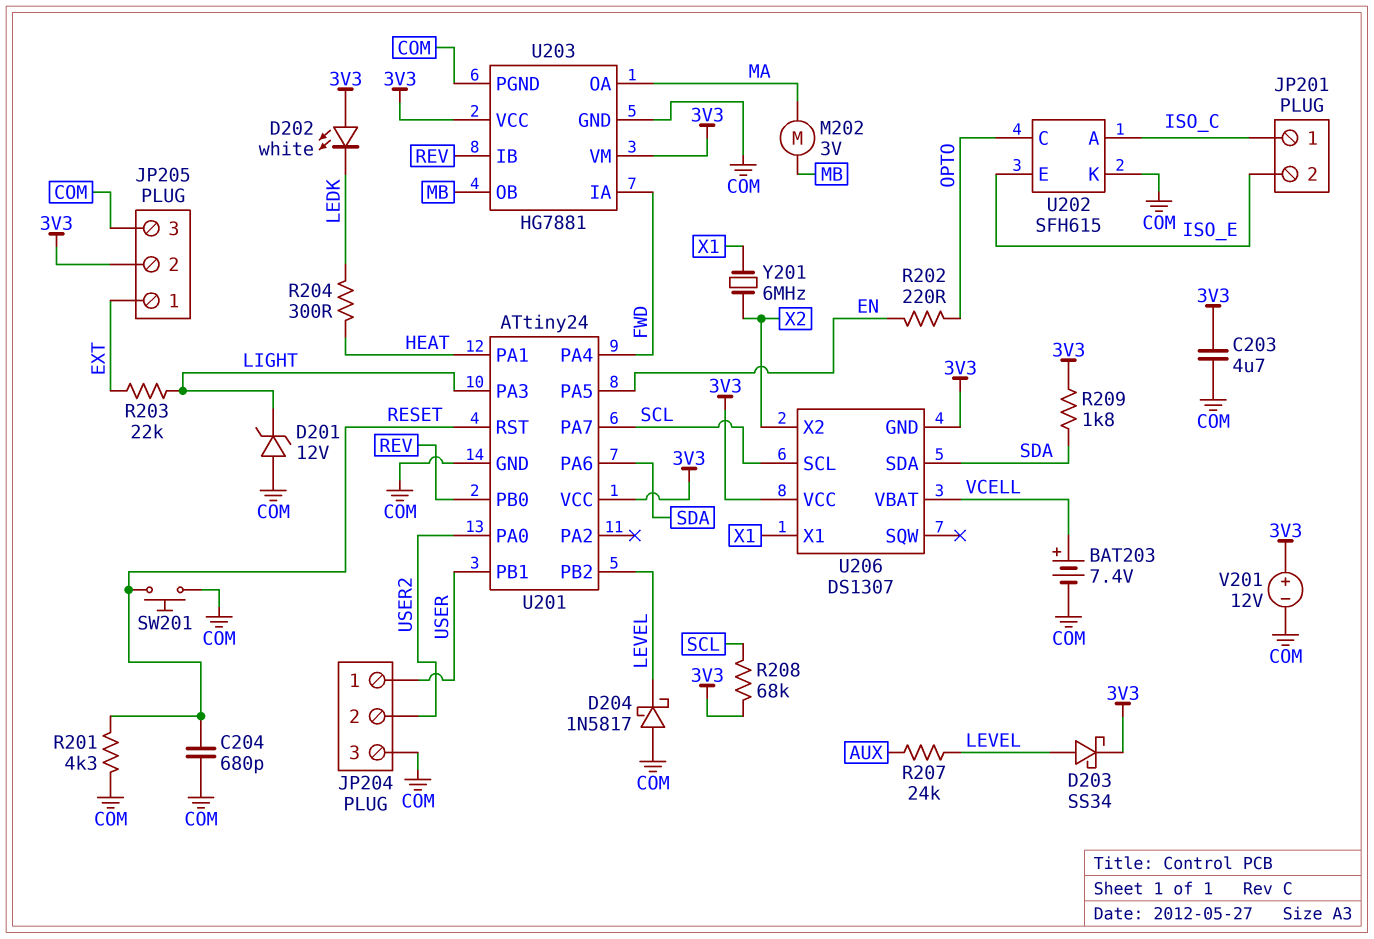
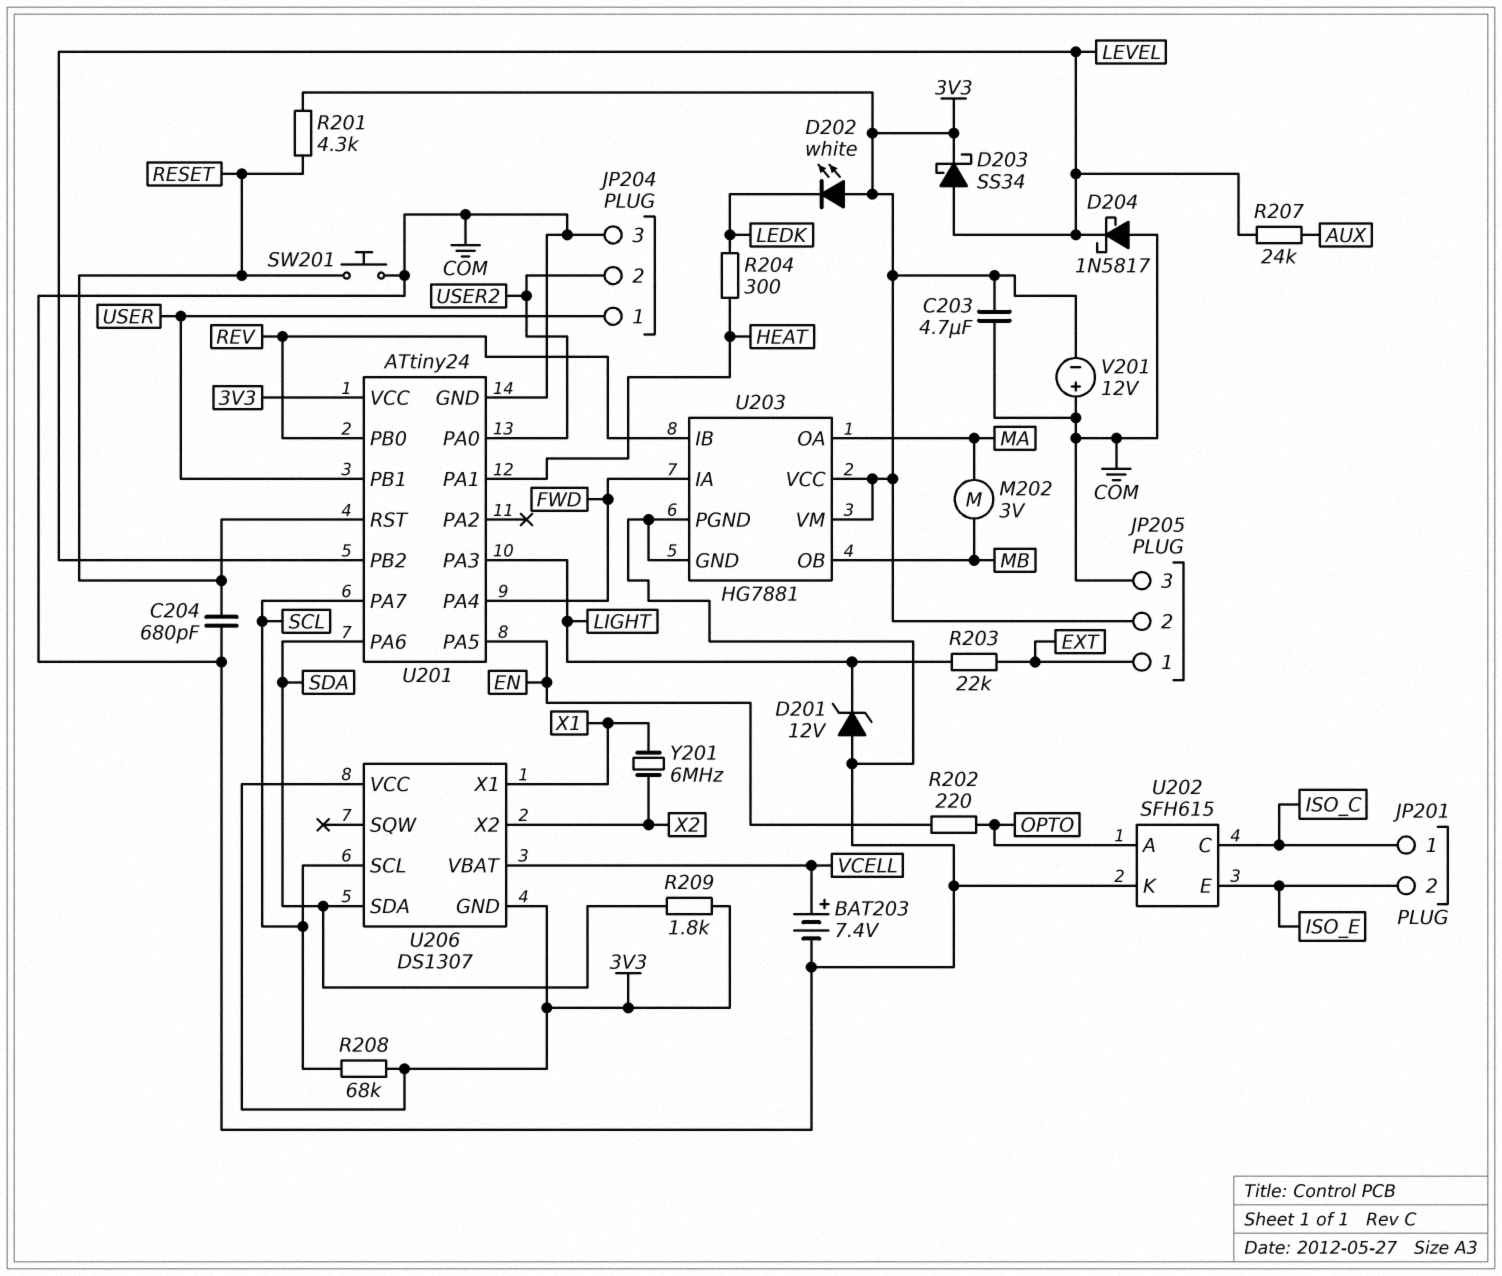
R201: 4.3k (COM, RESET) -> 4.3k (3V3, RESET)
U202 pin A: ISO_C -> OPTO
U202 pin C: OPTO -> ISO_C
V201: 12V (plus 3V3, minus COM) -> 12V (plus COM, minus 3V3)

